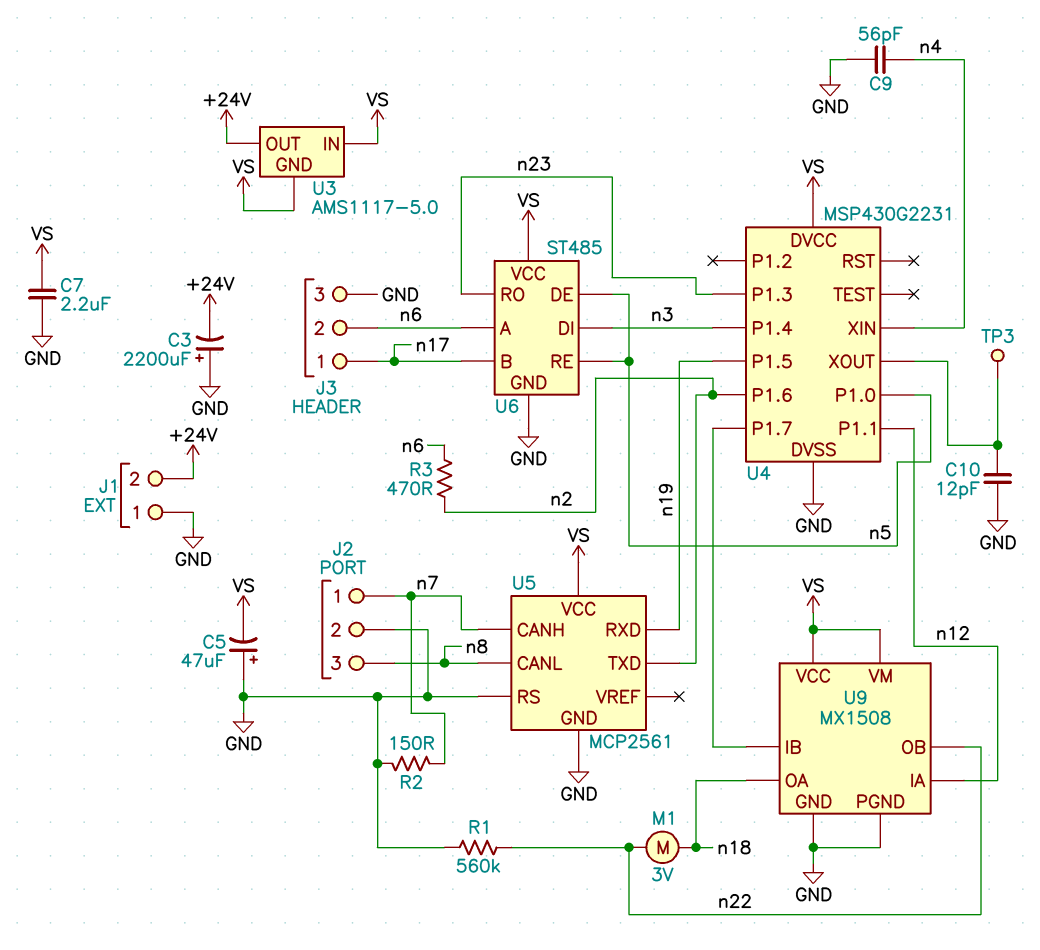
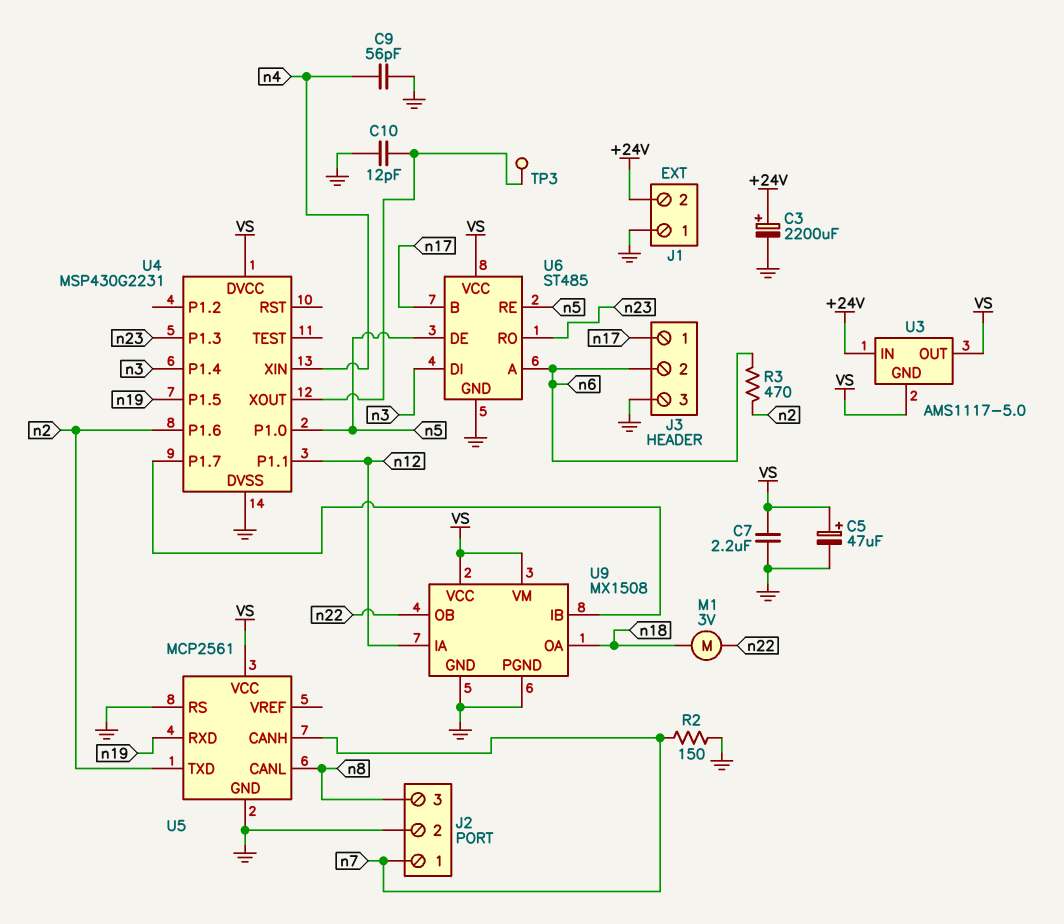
C3: 2200uF (plus GND, minus +24V) -> 2200uF (plus +24V, minus GND)
C5: 47uF (plus GND, minus VS) -> 47uF (plus VS, minus GND)
R1: 560k (GND, n22) -> none
U3 pin IN: VS -> +24V
U3 pin OUT: +24V -> VS

